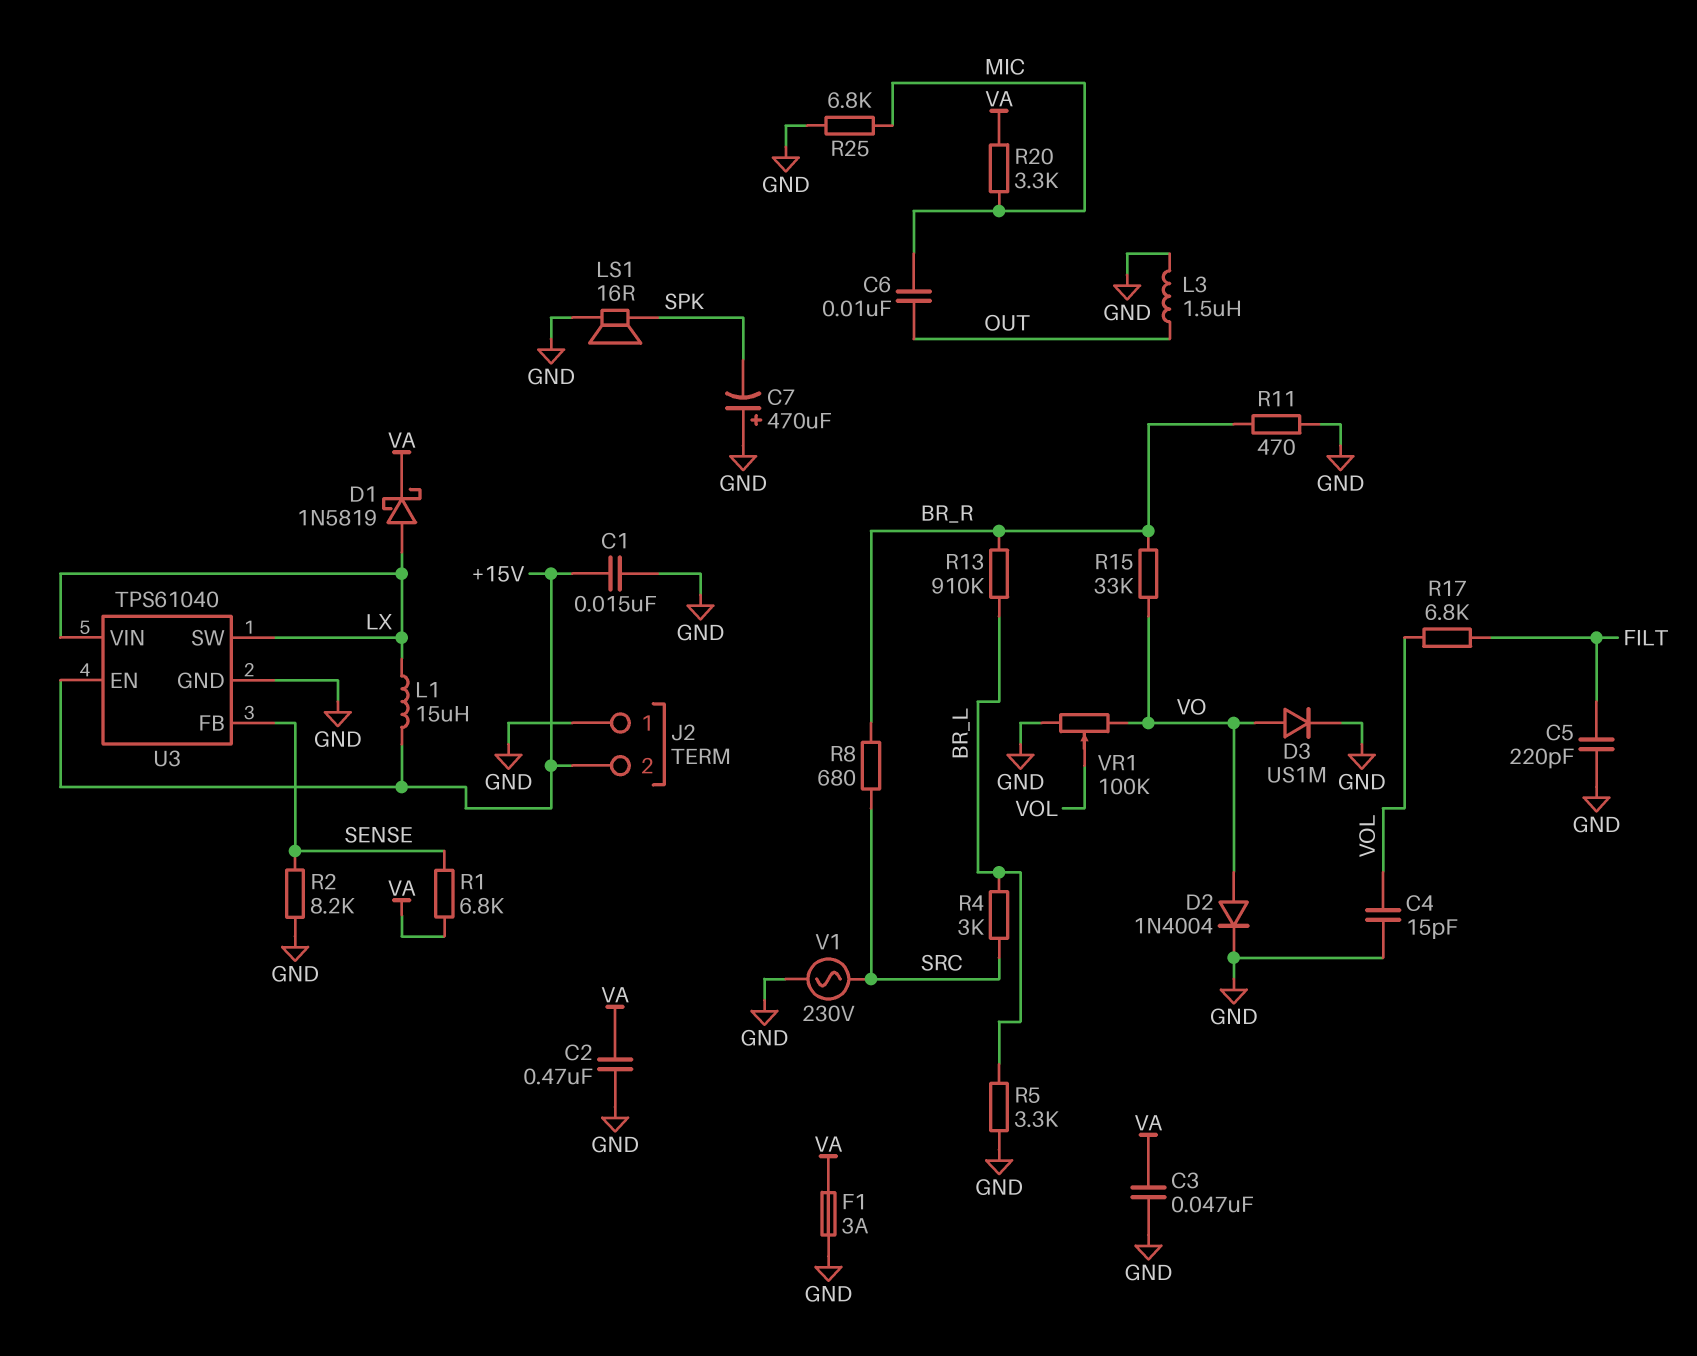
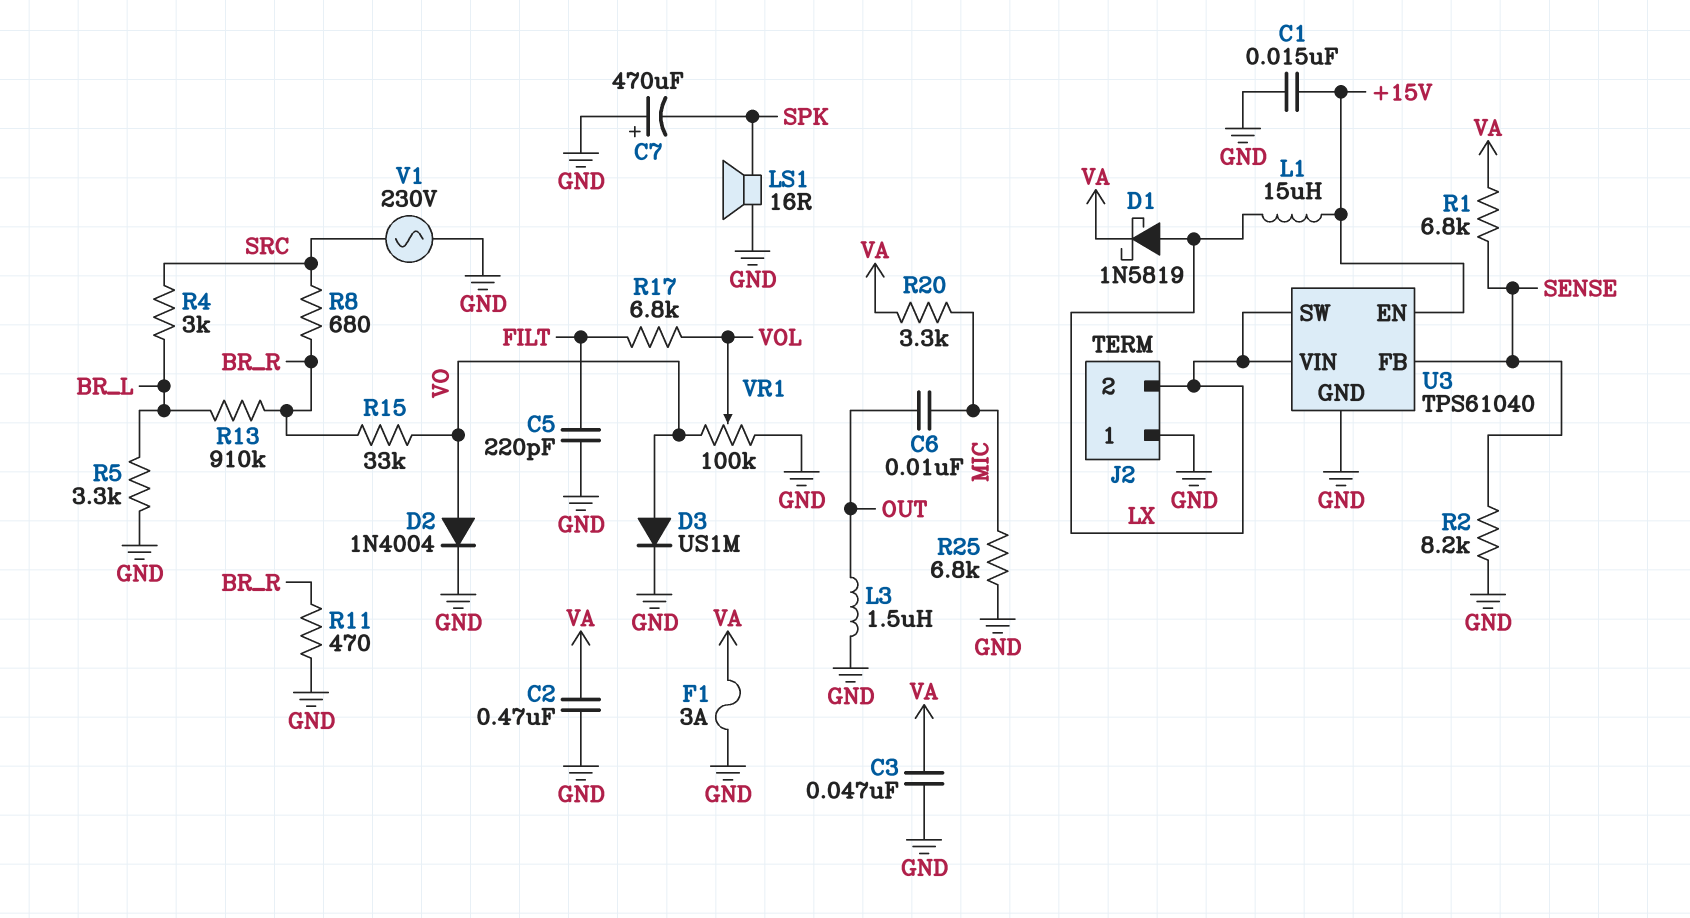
C4: 15pF (GND, VOL) -> none
J2 pin 2: +15V -> LX

